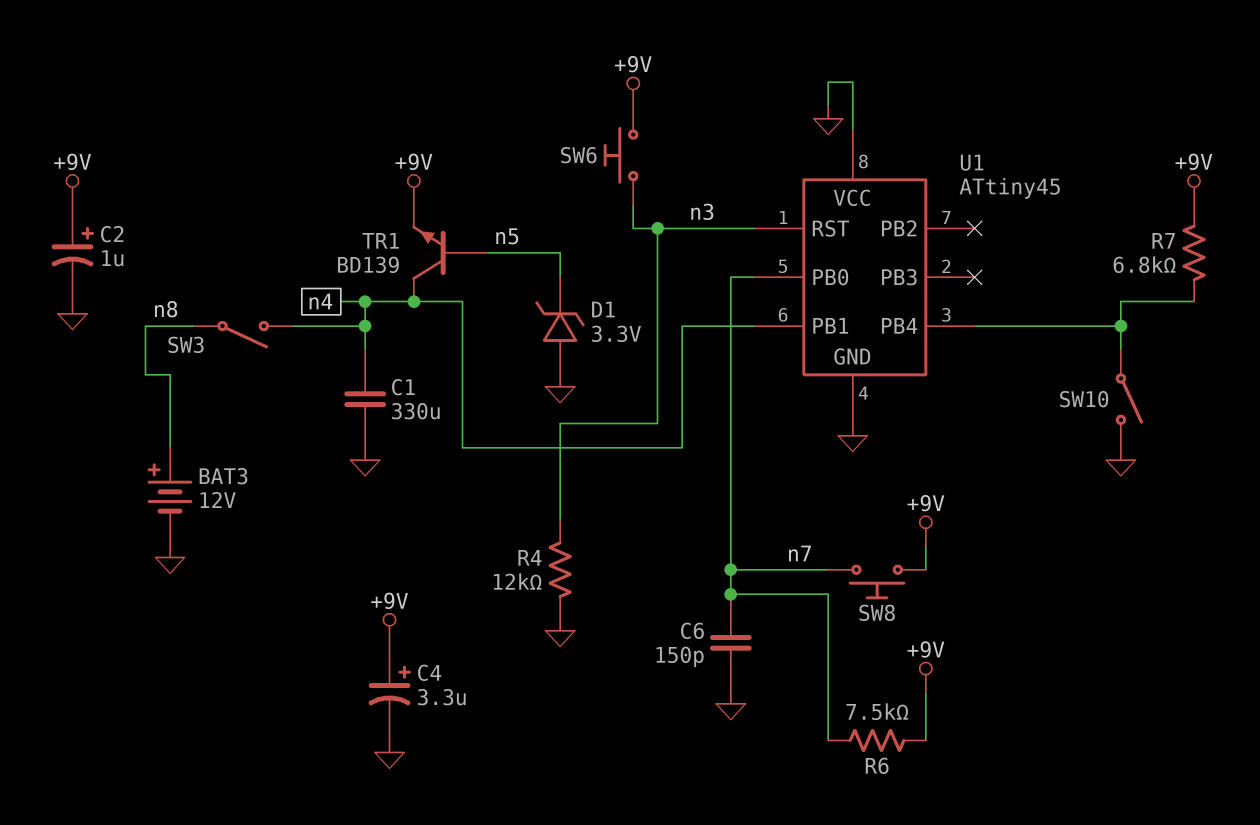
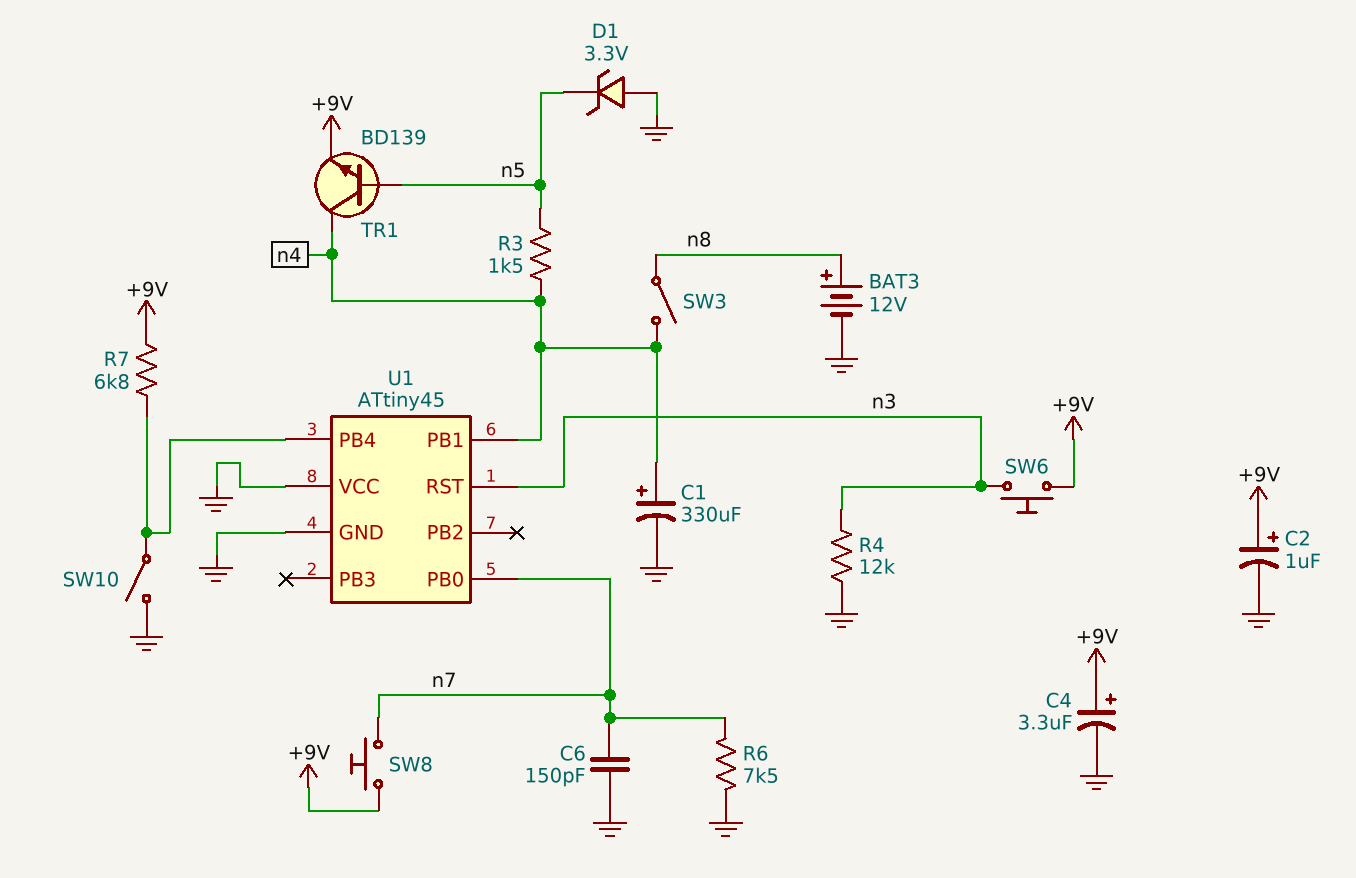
C1: 330uF (GND, n4) -> 330uF (plus n4, minus GND)
R3: none -> 1.5k (n4, n5)
R6: 7.5k (+9V, n7) -> 7.5k (GND, n7)

